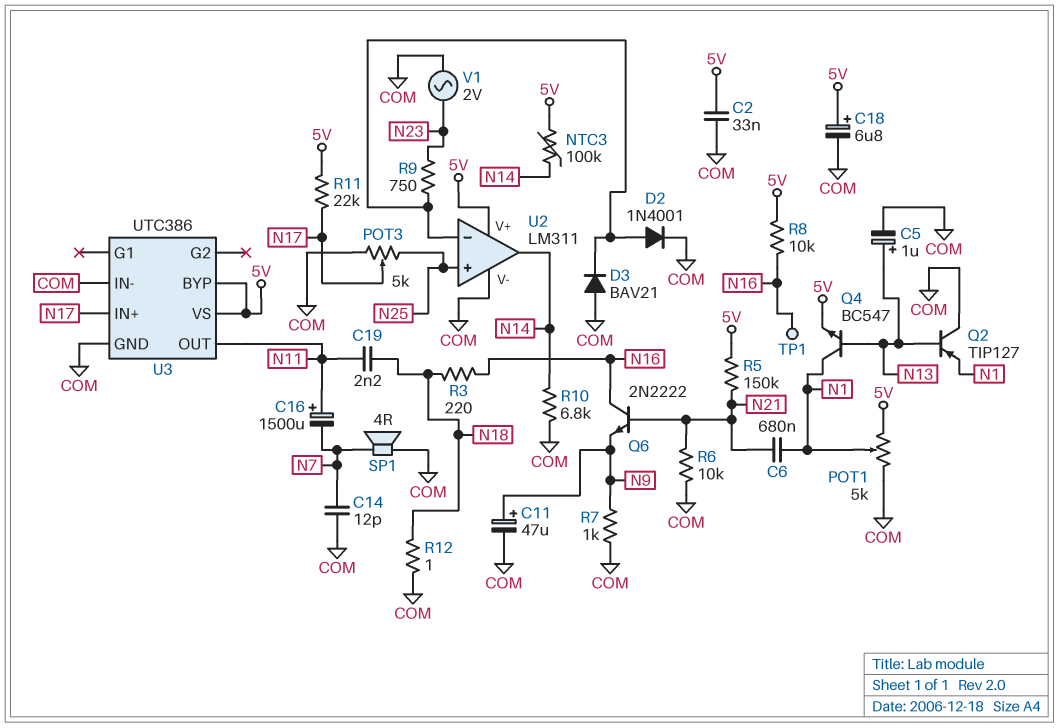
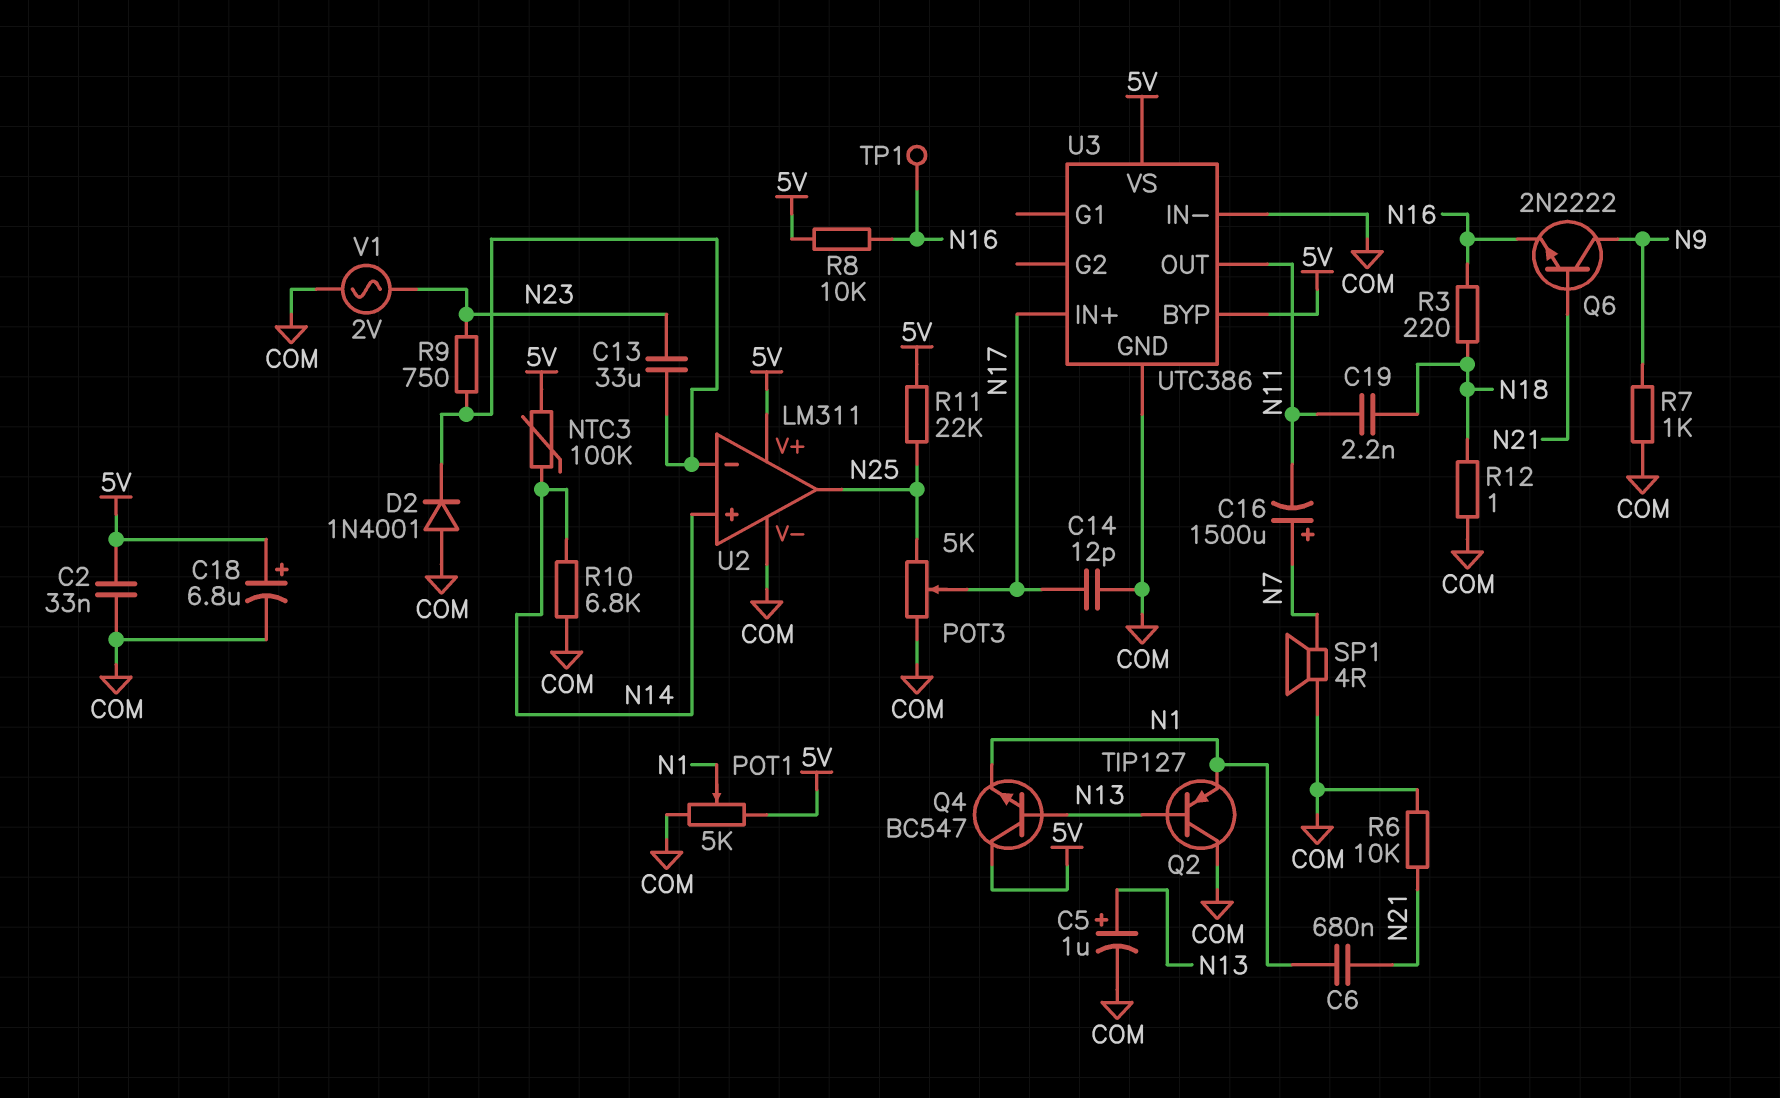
C11: 47uF (plus N9, minus COM) -> none
C13: none -> 33uF (N23, U2/in-)
C14: 12pF (COM, N7) -> 12pF (COM, N17)
C16: 1500uF (plus N11, minus N7) -> 1500uF (plus N7, minus N11)
D2: diode 1N4001 (A U2/in-, K COM) -> diode 1N4001 (A COM, K U2/in-)
D3: diode BAV21 (A COM, K U2/in-) -> none
Q4: NPN BC547 (B N13, C N1, E 5V) -> NPN BC547 (B N13, C 5V, E N1)
Q6: NPN 2N2222 (B N21, C N16, E N9) -> NPN 2N2222 (B N21, C N9, E N16)
R5: 150k (5V, N21) -> none
R11: 22k (5V, N17) -> 22k (5V, N25)
U2 pin in+: N25 -> N14
U2 pin out: N14 -> N25

